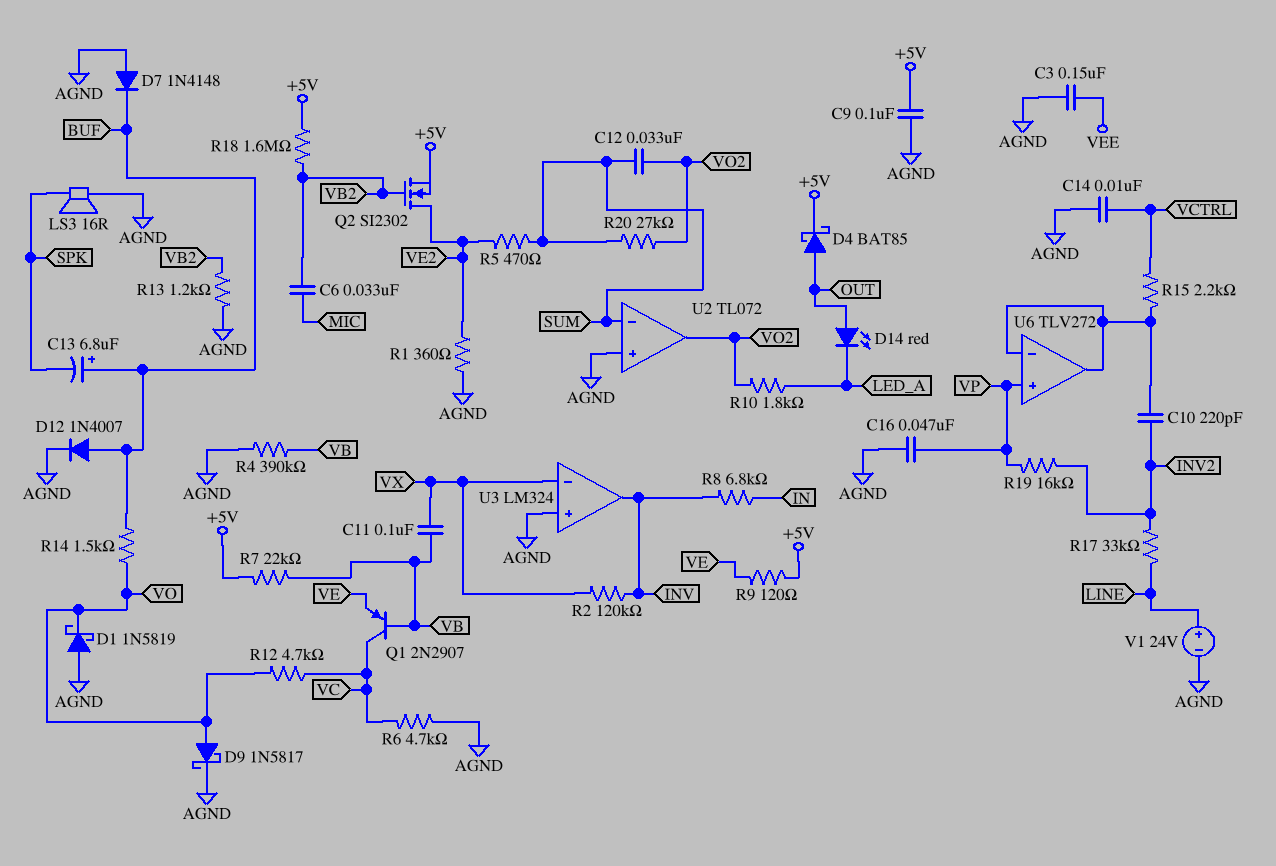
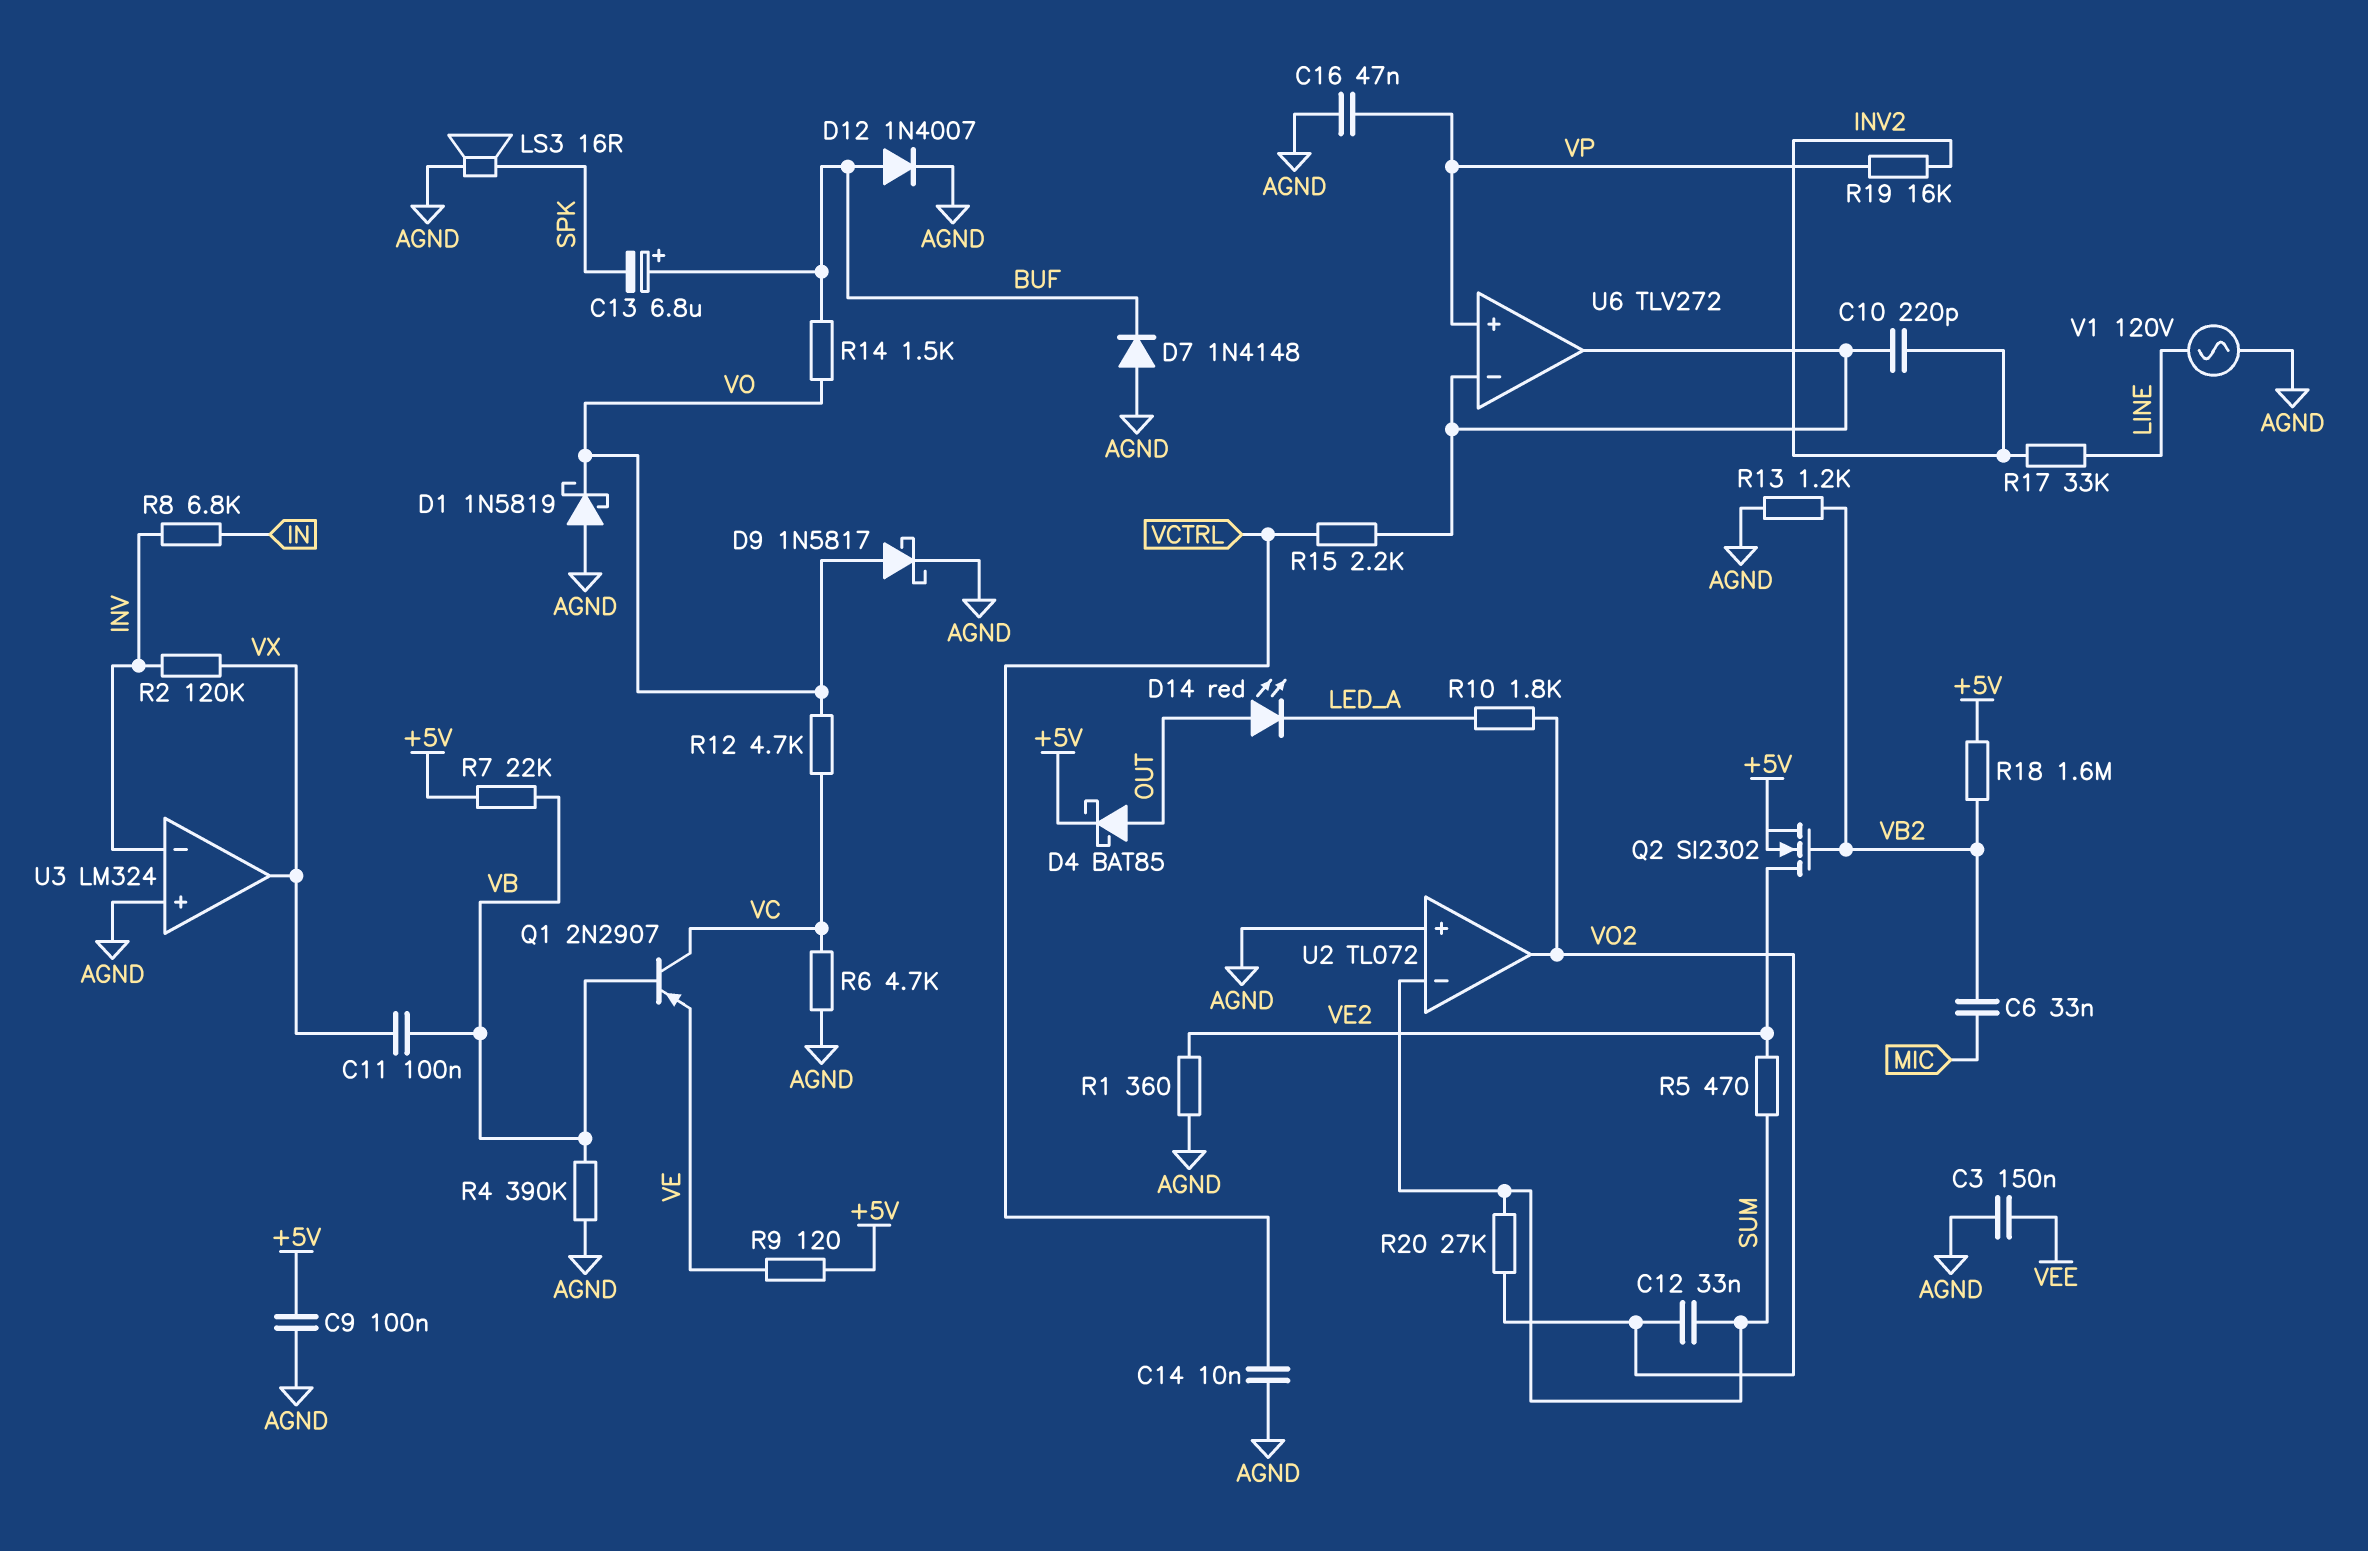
U3 pin in-: VX -> INV
U3 pin out: INV -> VX
V1: 24V (plus LINE, minus AGND) -> AC 120V (AGND, LINE)

